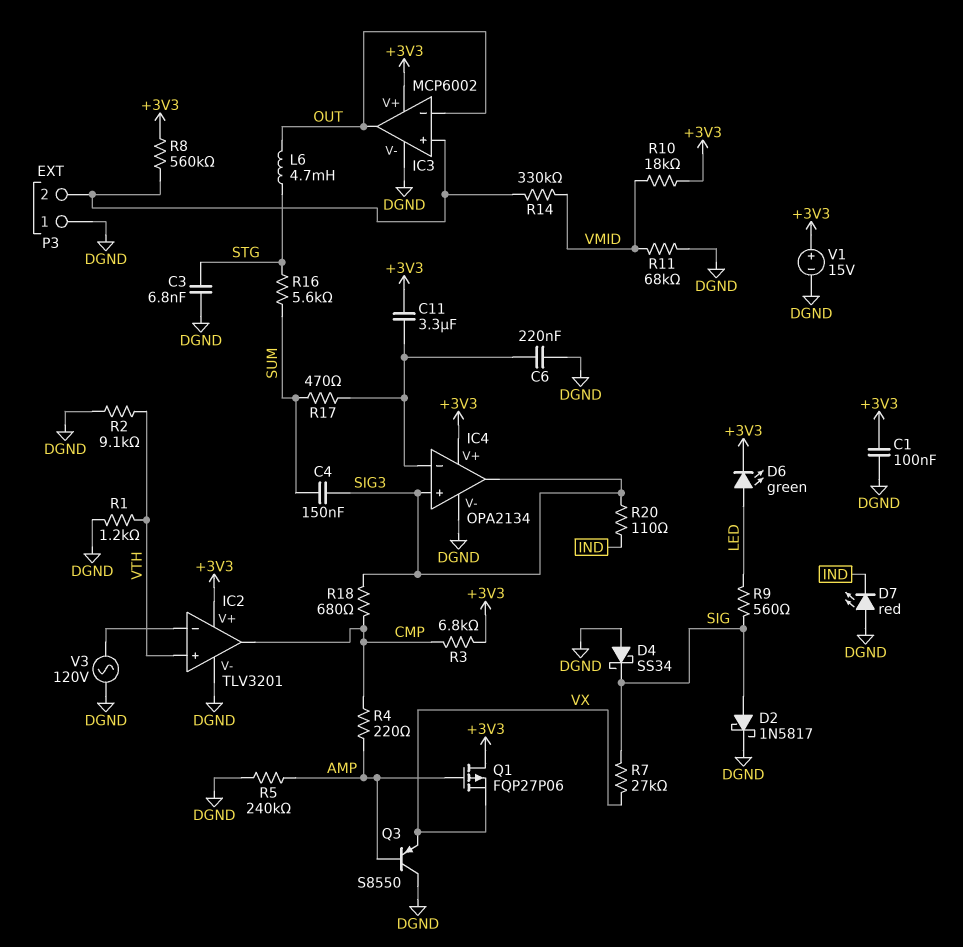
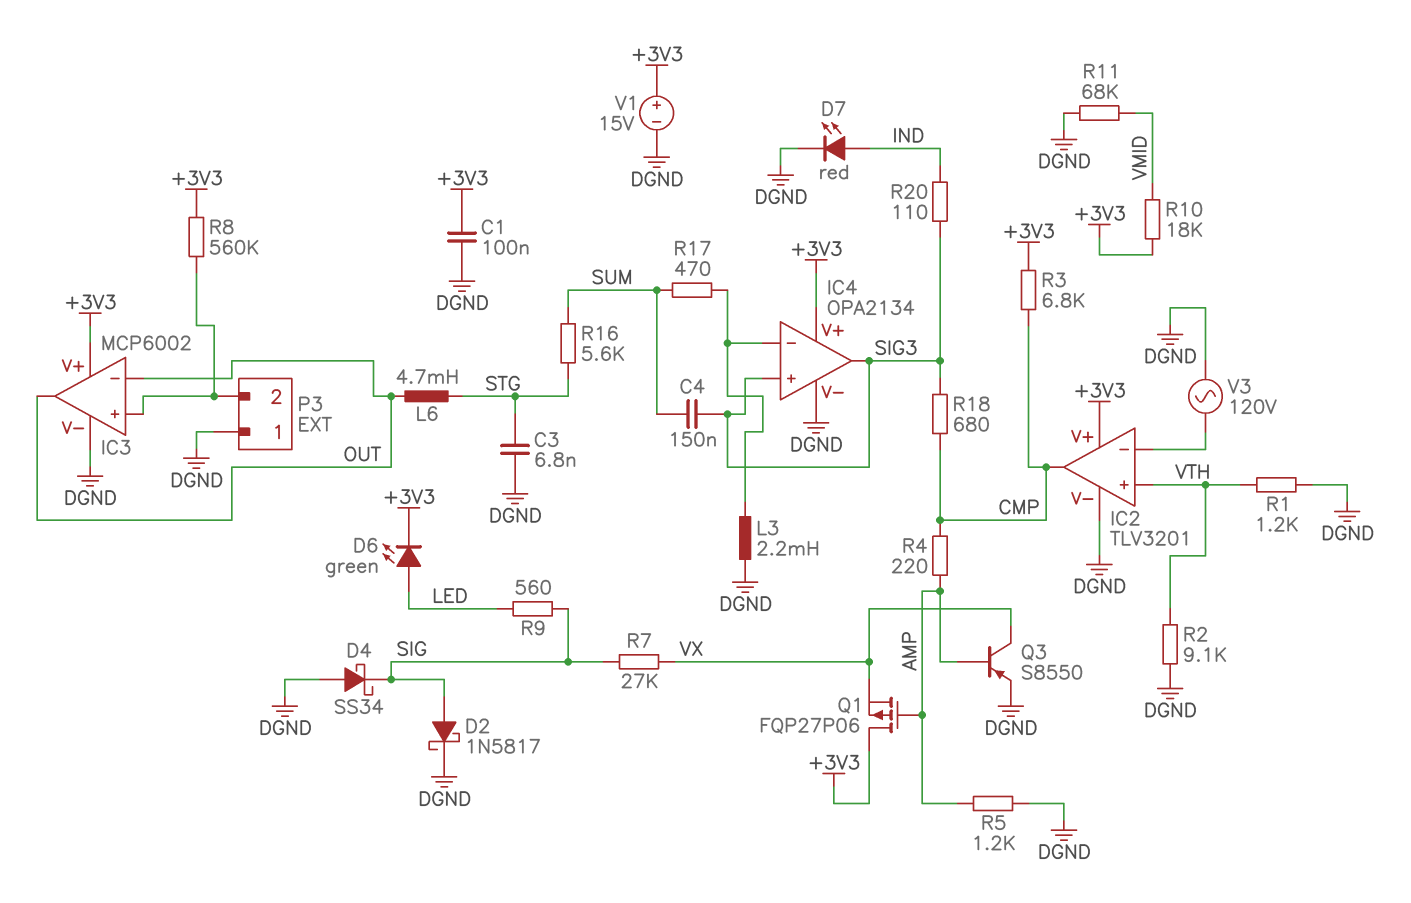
C6: 220nF (DGND, IC4/in-) -> none
C11: 3.3uF (+3V3, IC4/in-) -> none
D7: LED red (A DGND, K IND) -> LED red (A IND, K DGND)
L3: none -> 2.2mH (DGND, IC4/in-)
Q3: PNP S8550 (B AMP, C DGND, E VX) -> PNP S8550 (B AMP, C VX, E DGND)
R5: 240k (AMP, DGND) -> 1.2k (AMP, DGND)
R14: 330k (IC3/in+, VMID) -> none

